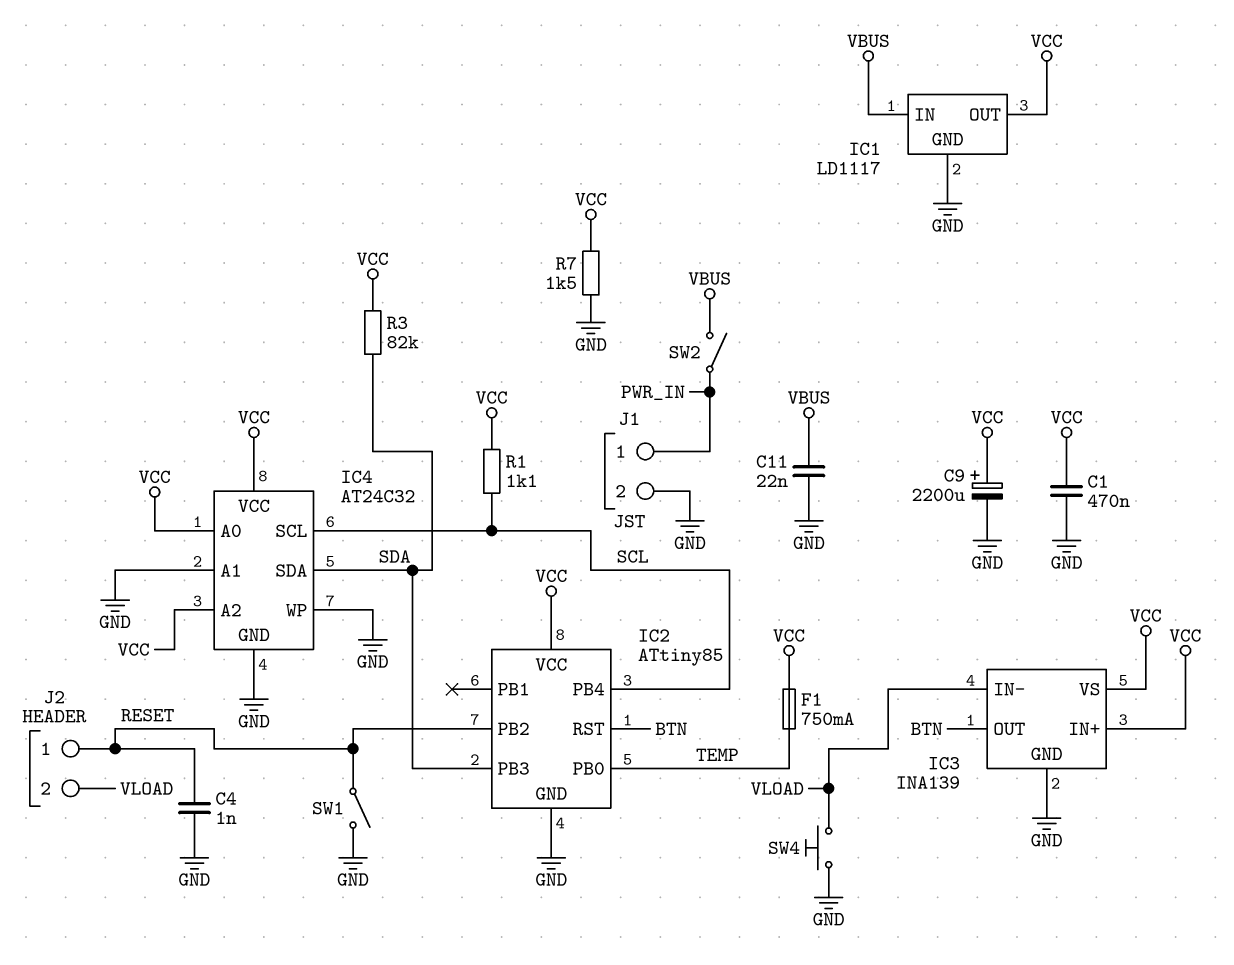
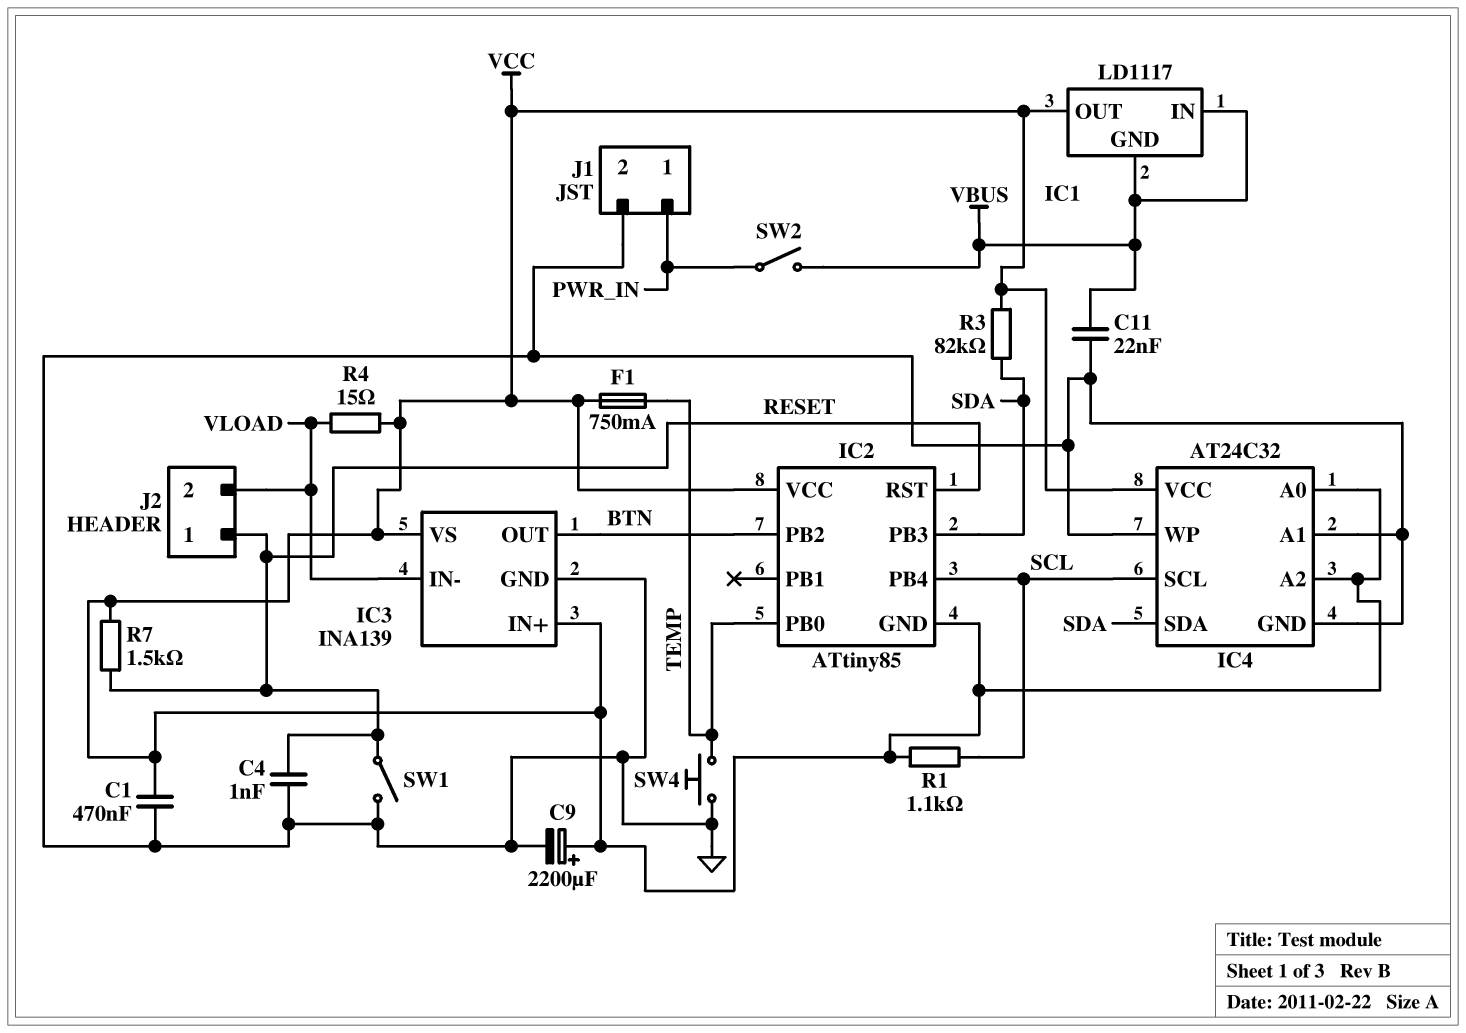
IC1 pin GND: GND -> VBUS
IC2 pin GND: GND -> VCC
IC2 pin PB2: RESET -> BTN
IC2 pin RST: BTN -> RESET
R4: none -> 15 (VCC, VLOAD)
R7: 1.5k (GND, VCC) -> 1.5k (RESET, VCC)
SW4: button (GND, VLOAD) -> button (GND, TEMP)

